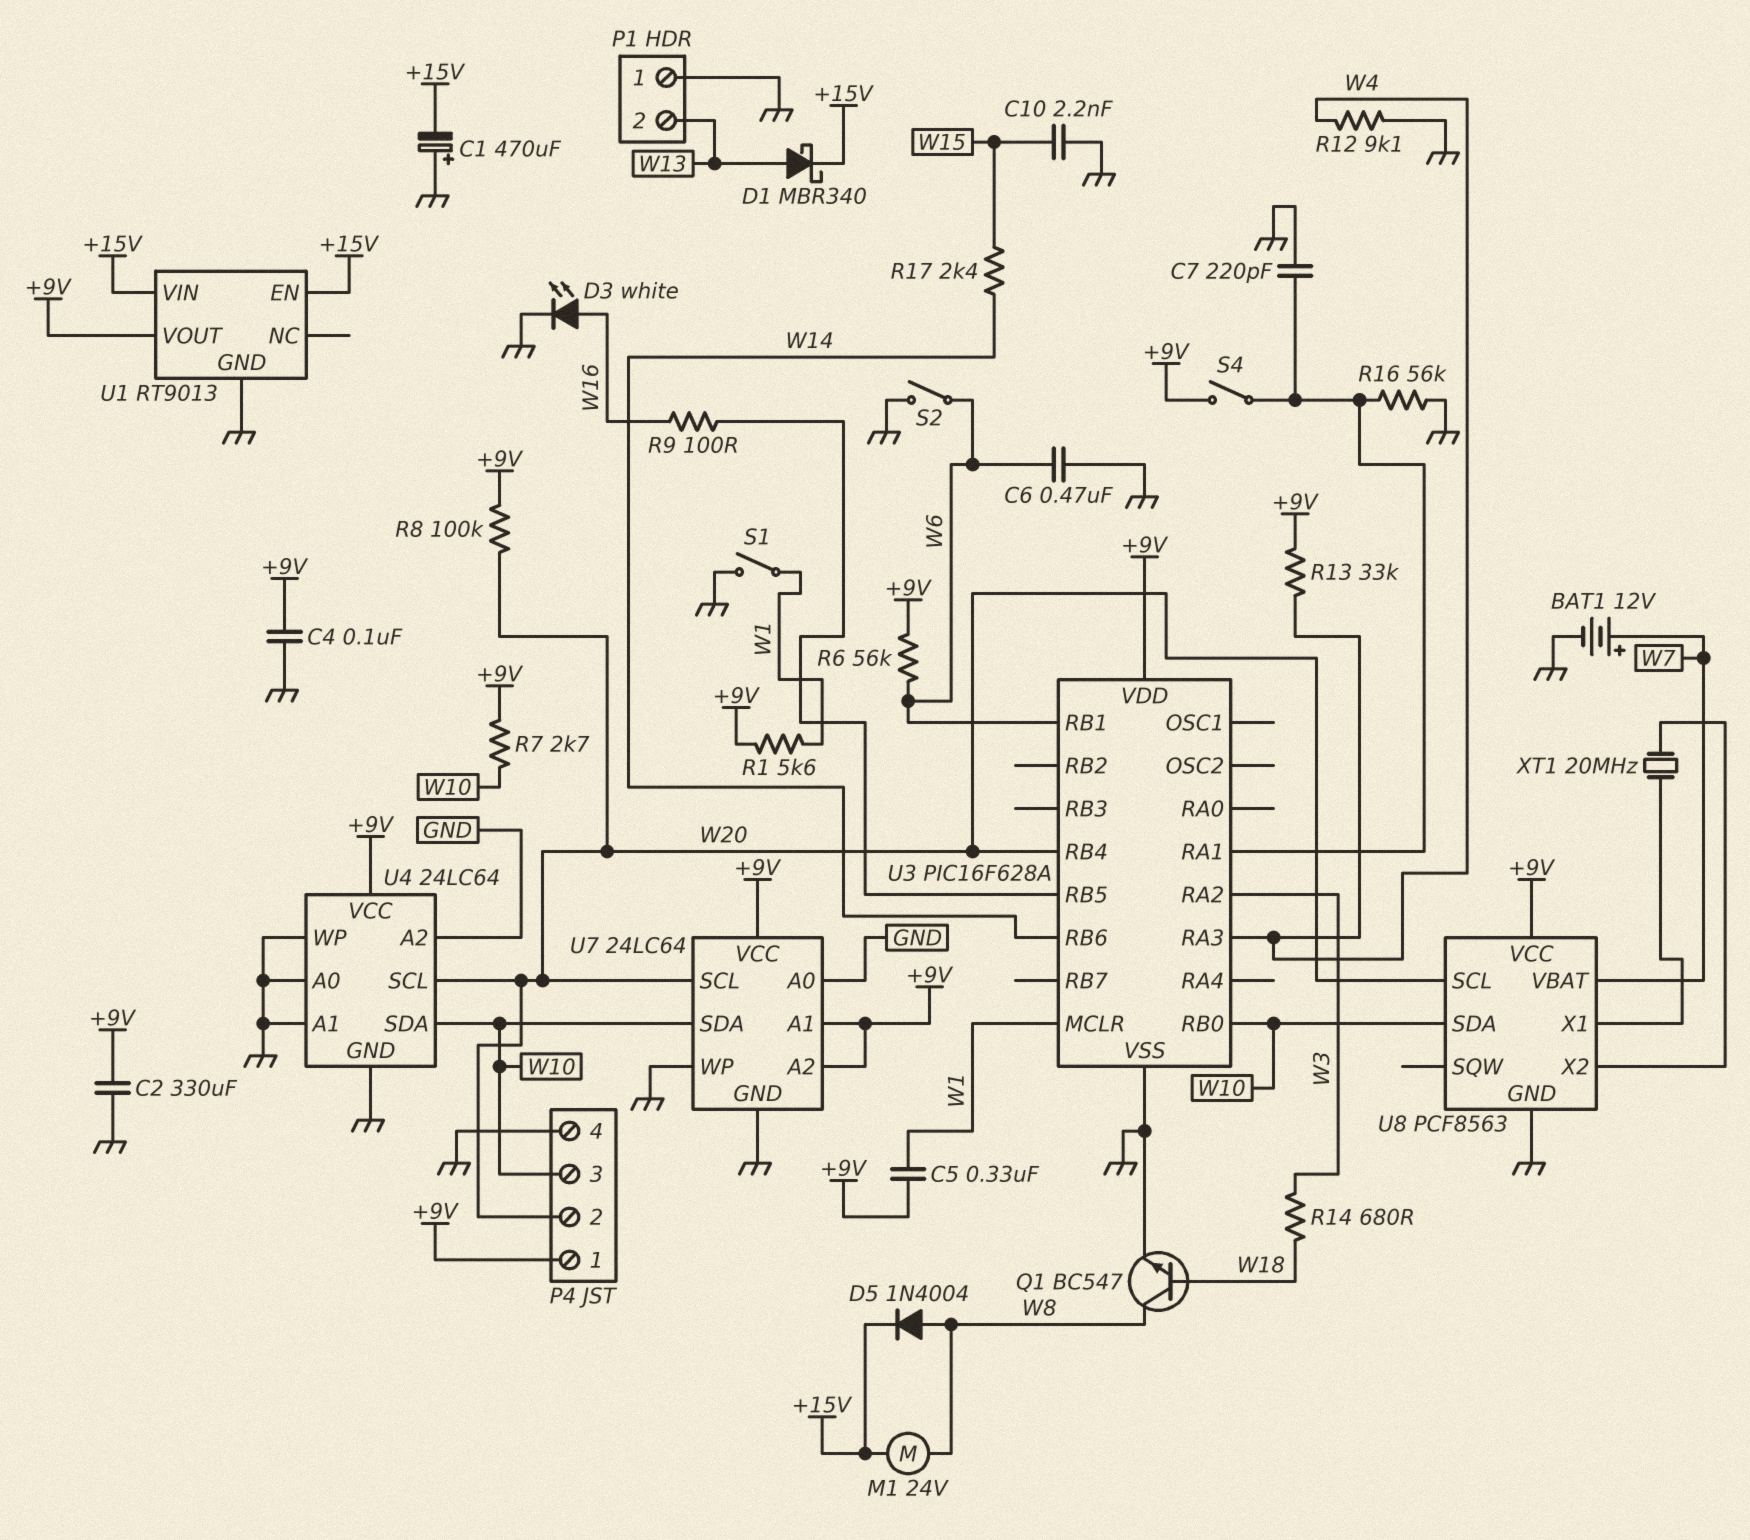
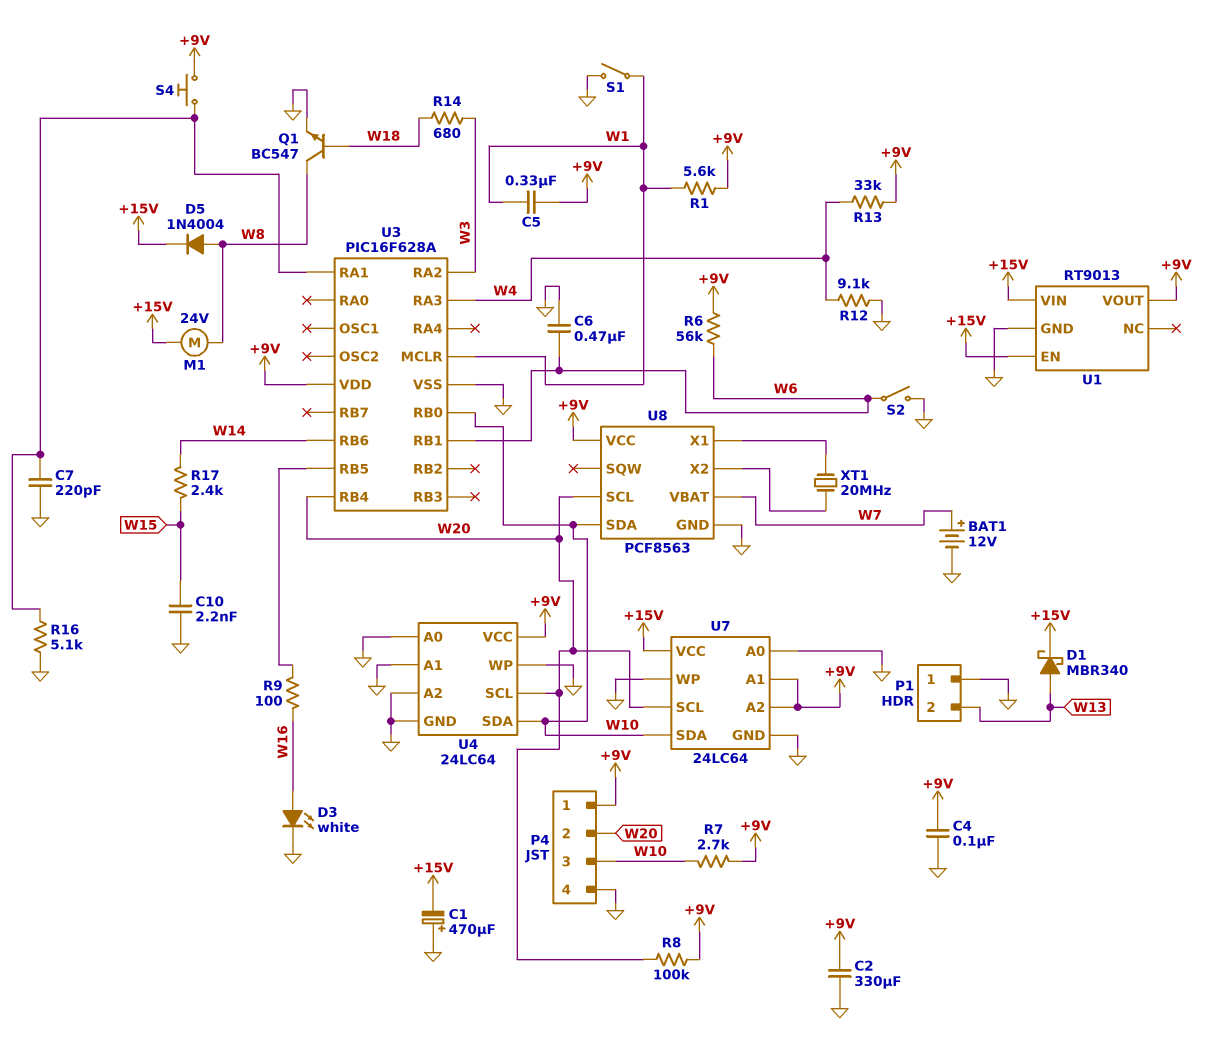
R16: 56k (GND, U3/RA1) -> 5.1k (GND, U3/RA1)
S4: switch (+9V, U3/RA1) -> button (+9V, U3/RA1)
U7 pin VCC: +9V -> +15V

